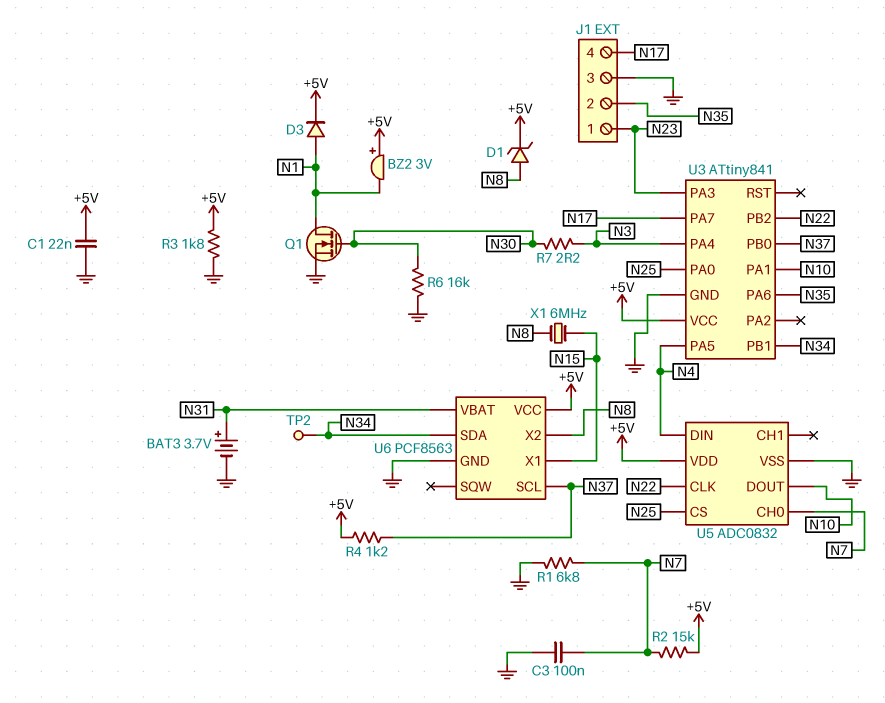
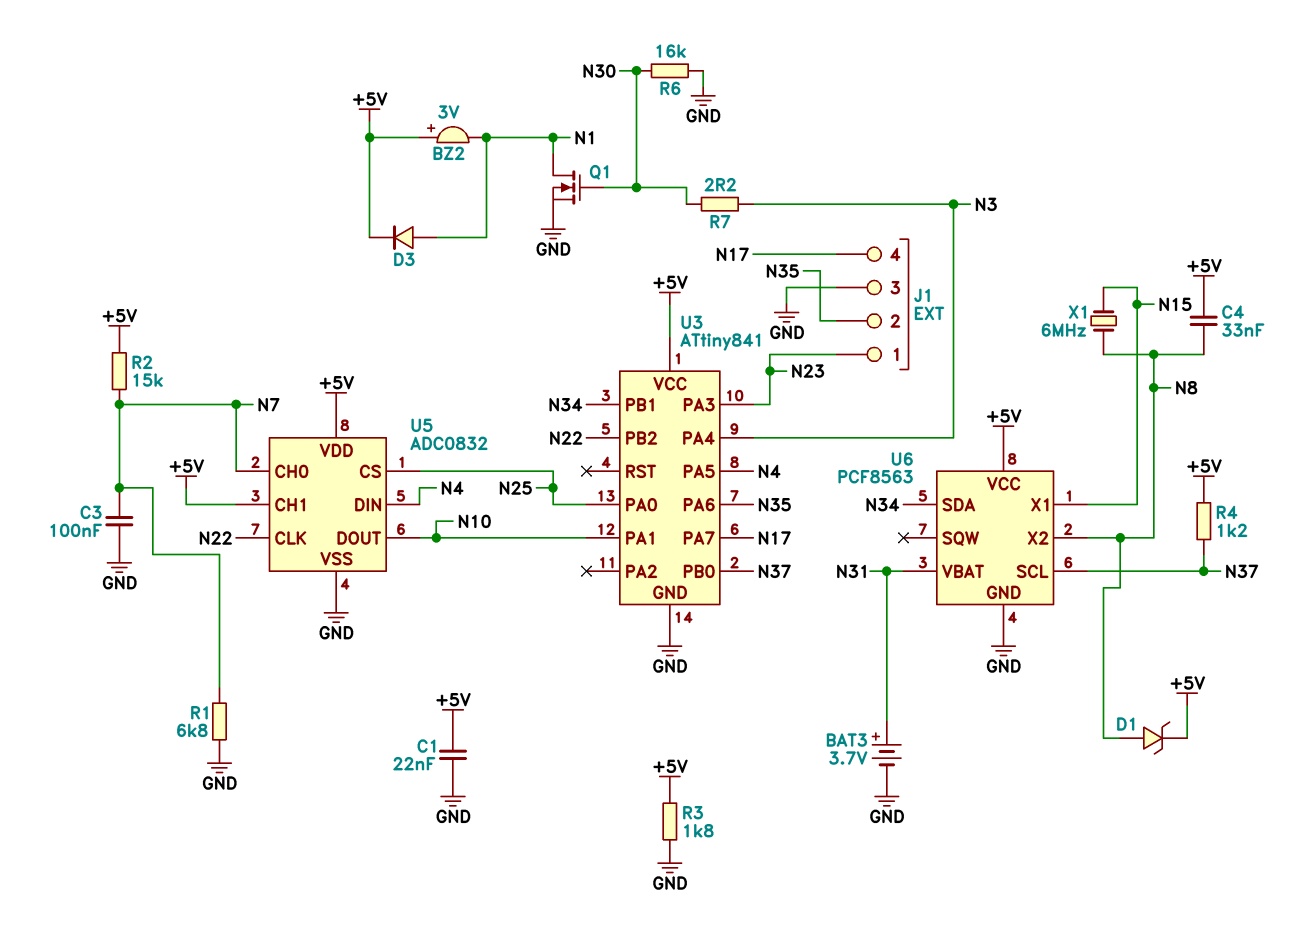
C4: none -> 33nF (+5V, N8)
TP2: test point (N34) -> none
U5 pin CH1: none -> +5V

